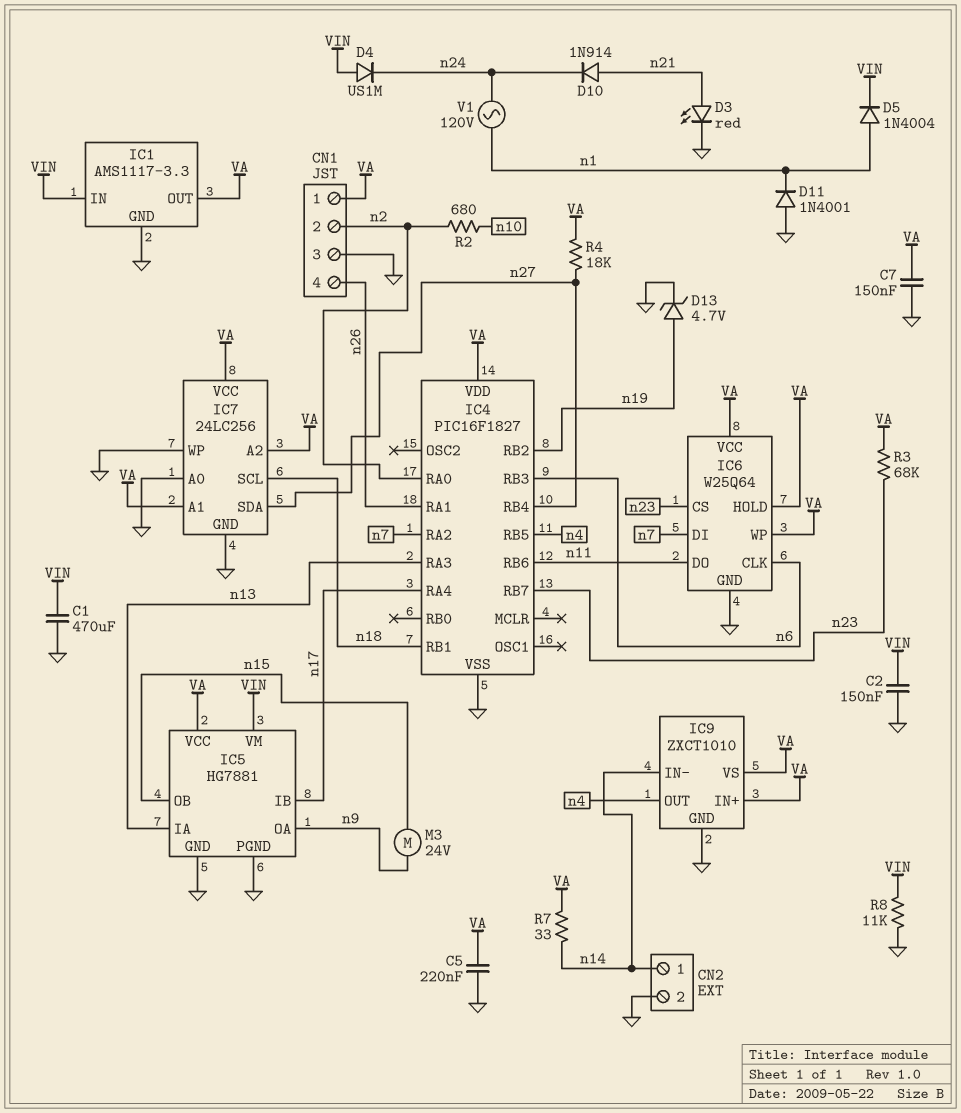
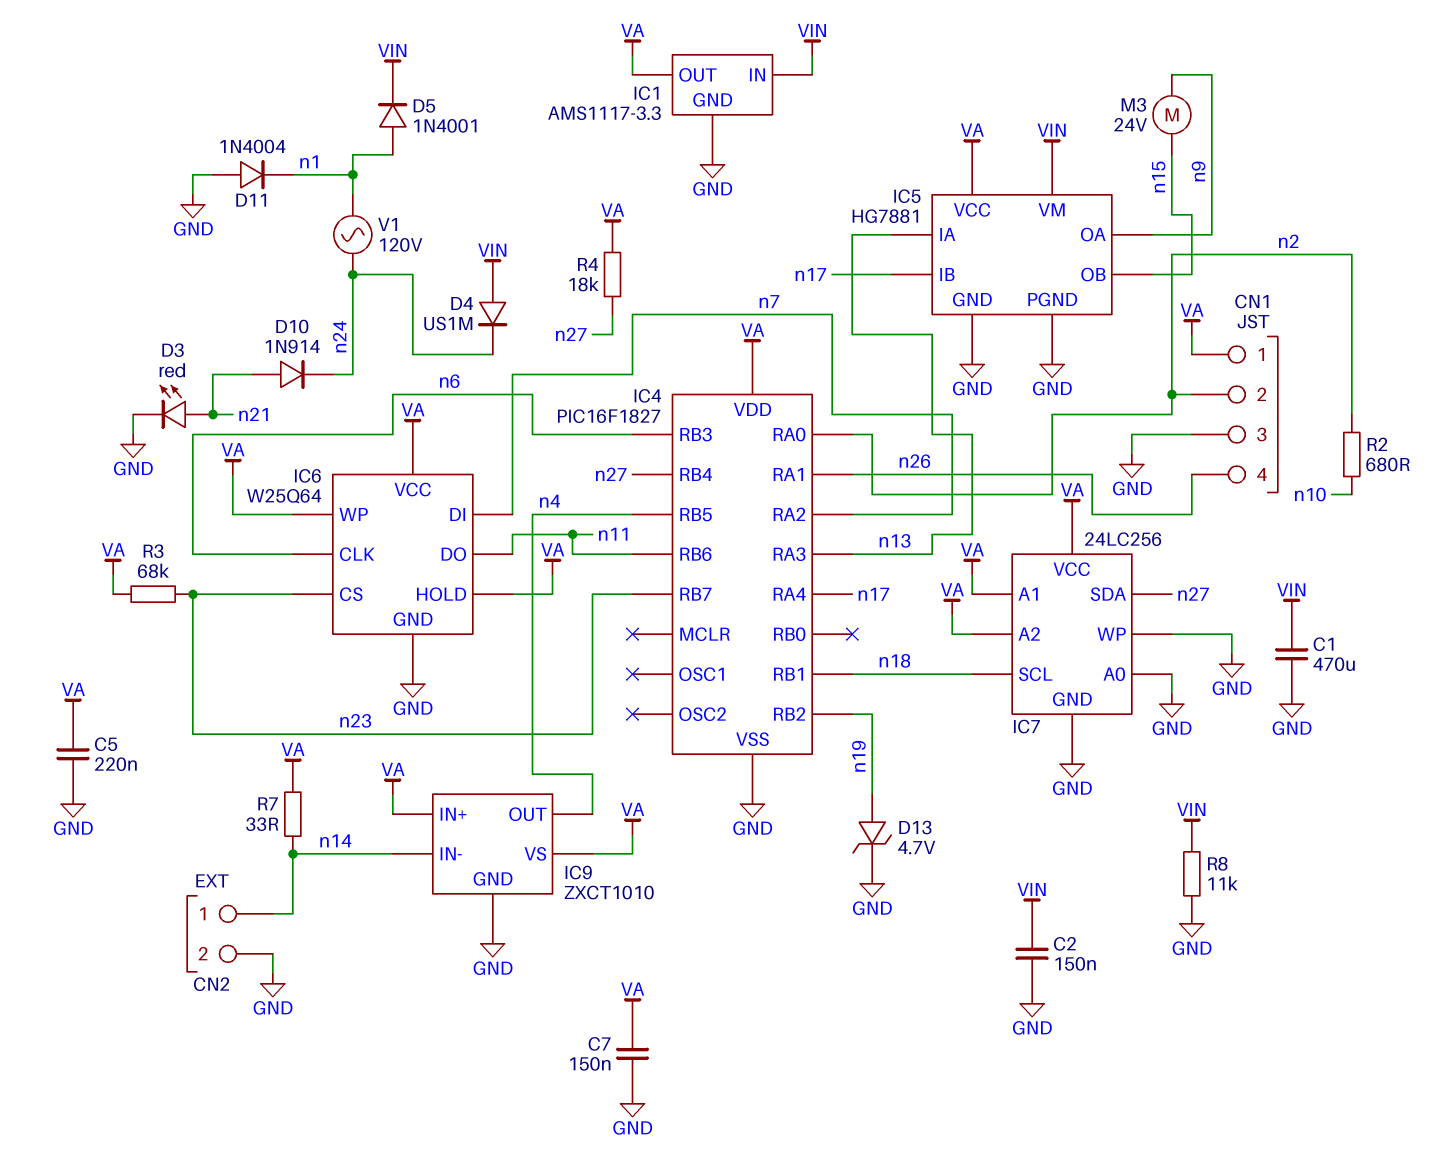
D5: diode 1N4004 (A n1, K VIN) -> diode 1N4001 (A n1, K VIN)
D11: diode 1N4001 (A GND, K n1) -> diode 1N4004 (A GND, K n1)

